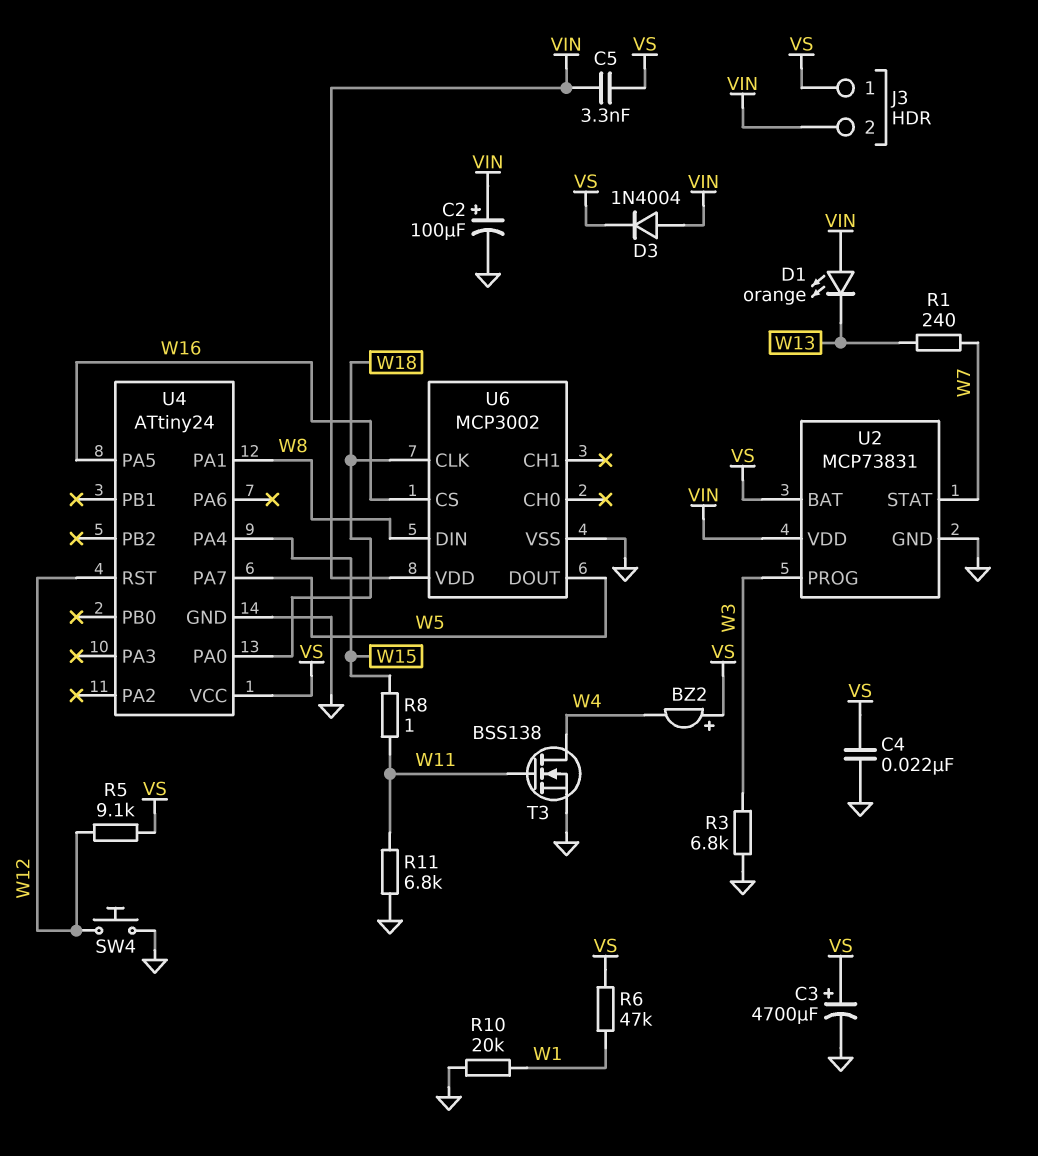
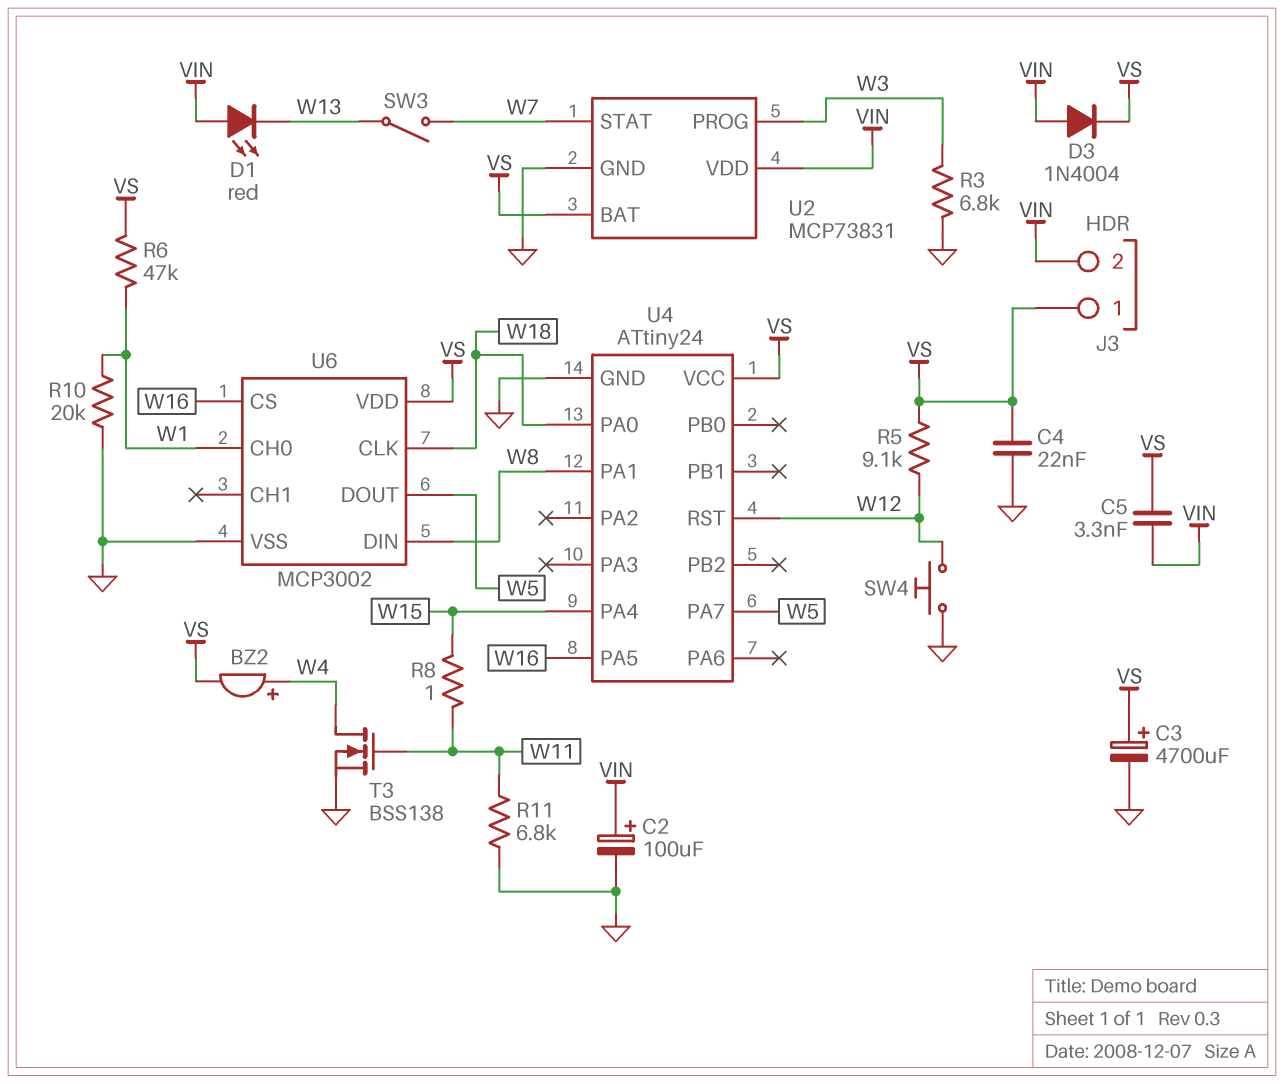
BZ2: buzzer (plus VS, minus W4) -> buzzer (plus W4, minus VS)
D1: LED orange (A VIN, K W13) -> LED red (A VIN, K W13)
R1: 240 (W7, W13) -> none
SW3: none -> switch (W7, W13)
U6 pin CH0: none -> W1
U6 pin VDD: VIN -> VS

